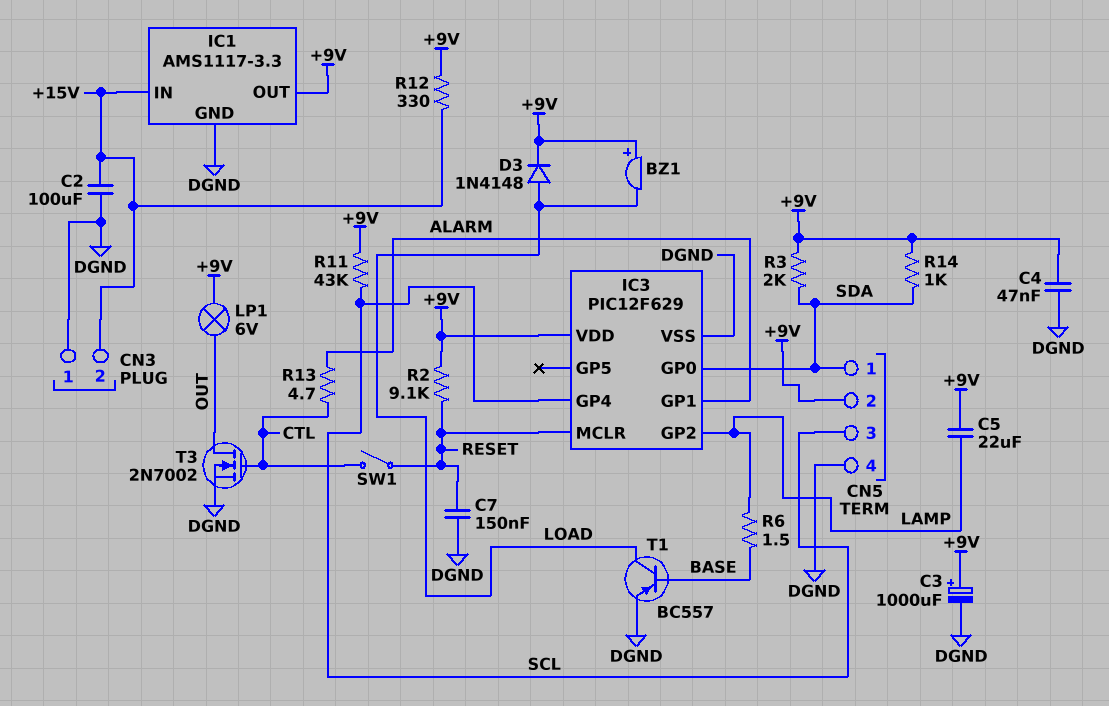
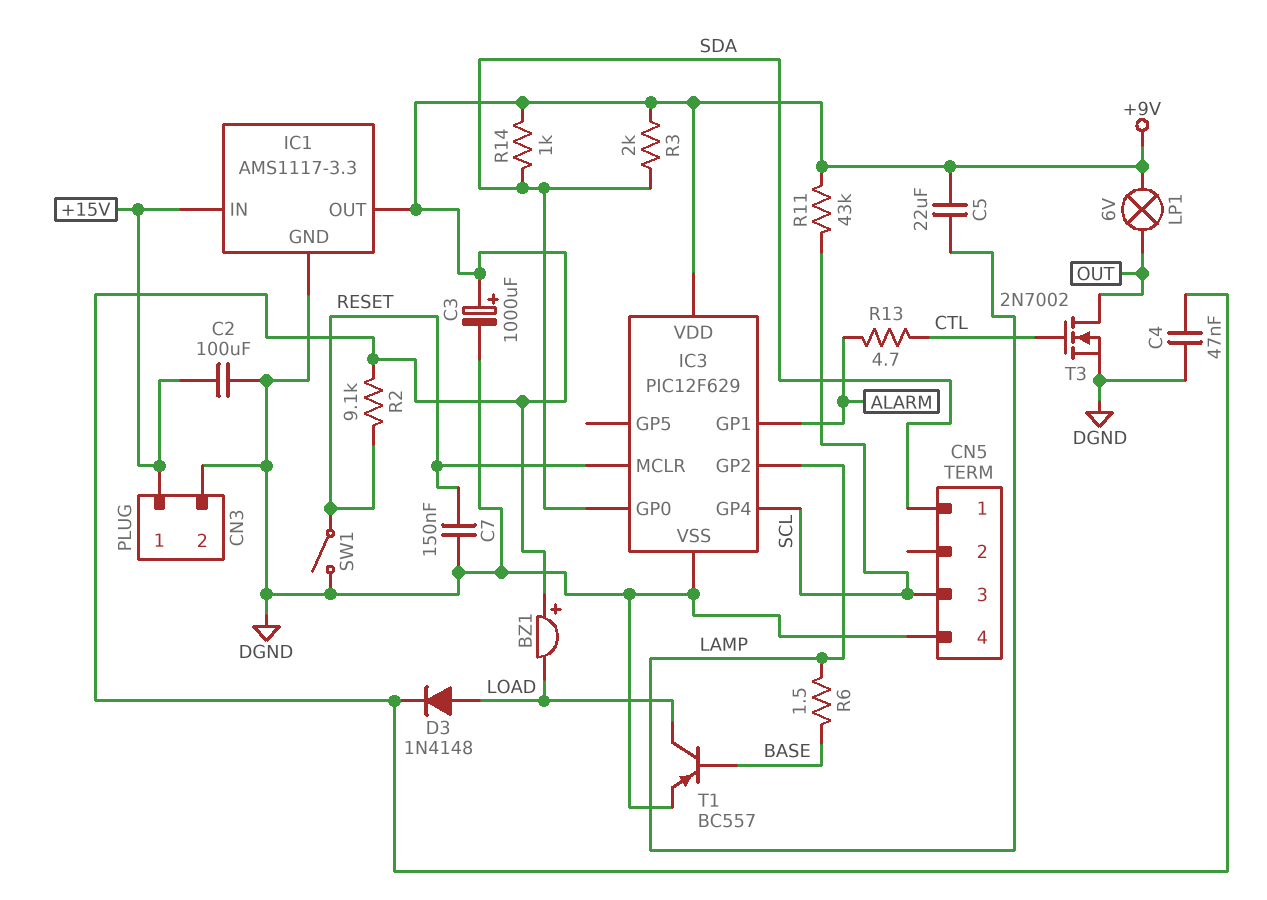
CN3 pin 1: DGND -> +15V
CN3 pin 2: +15V -> DGND
CN5 pin 2: +9V -> none
R12: 330 (+9V, +15V) -> none
SW1: switch (CTL, RESET) -> switch (DGND, RESET)

